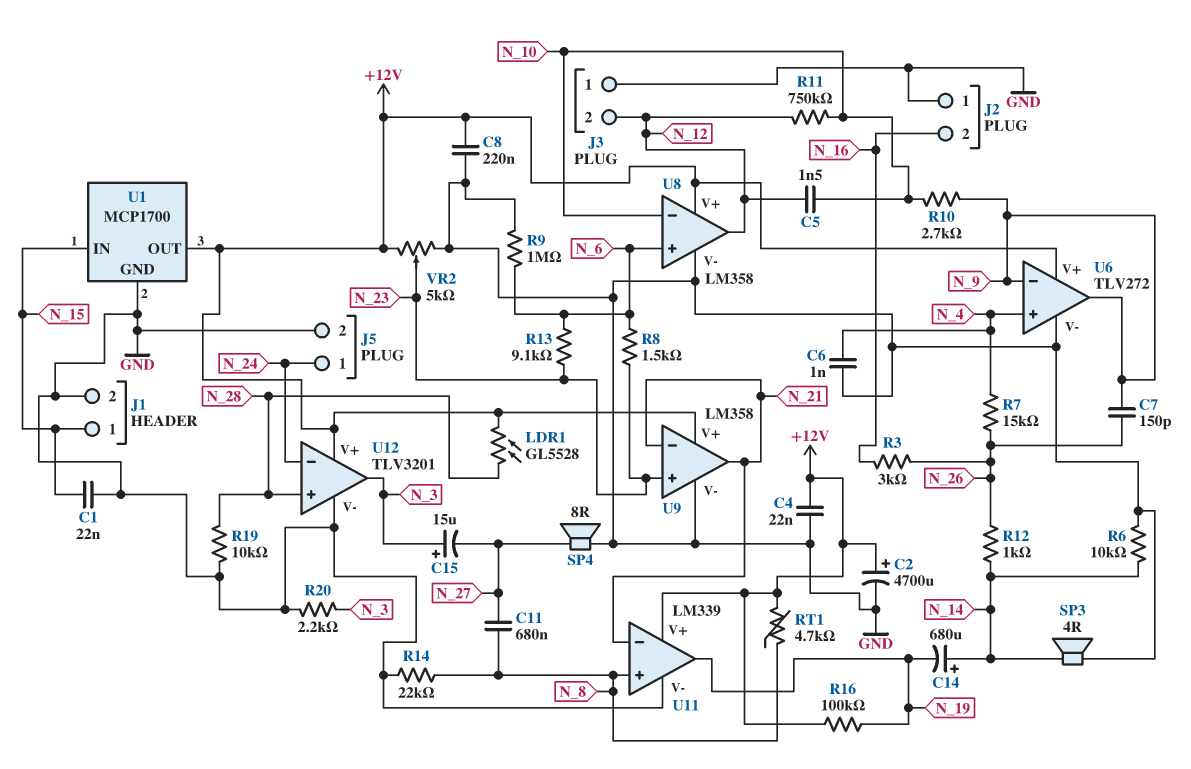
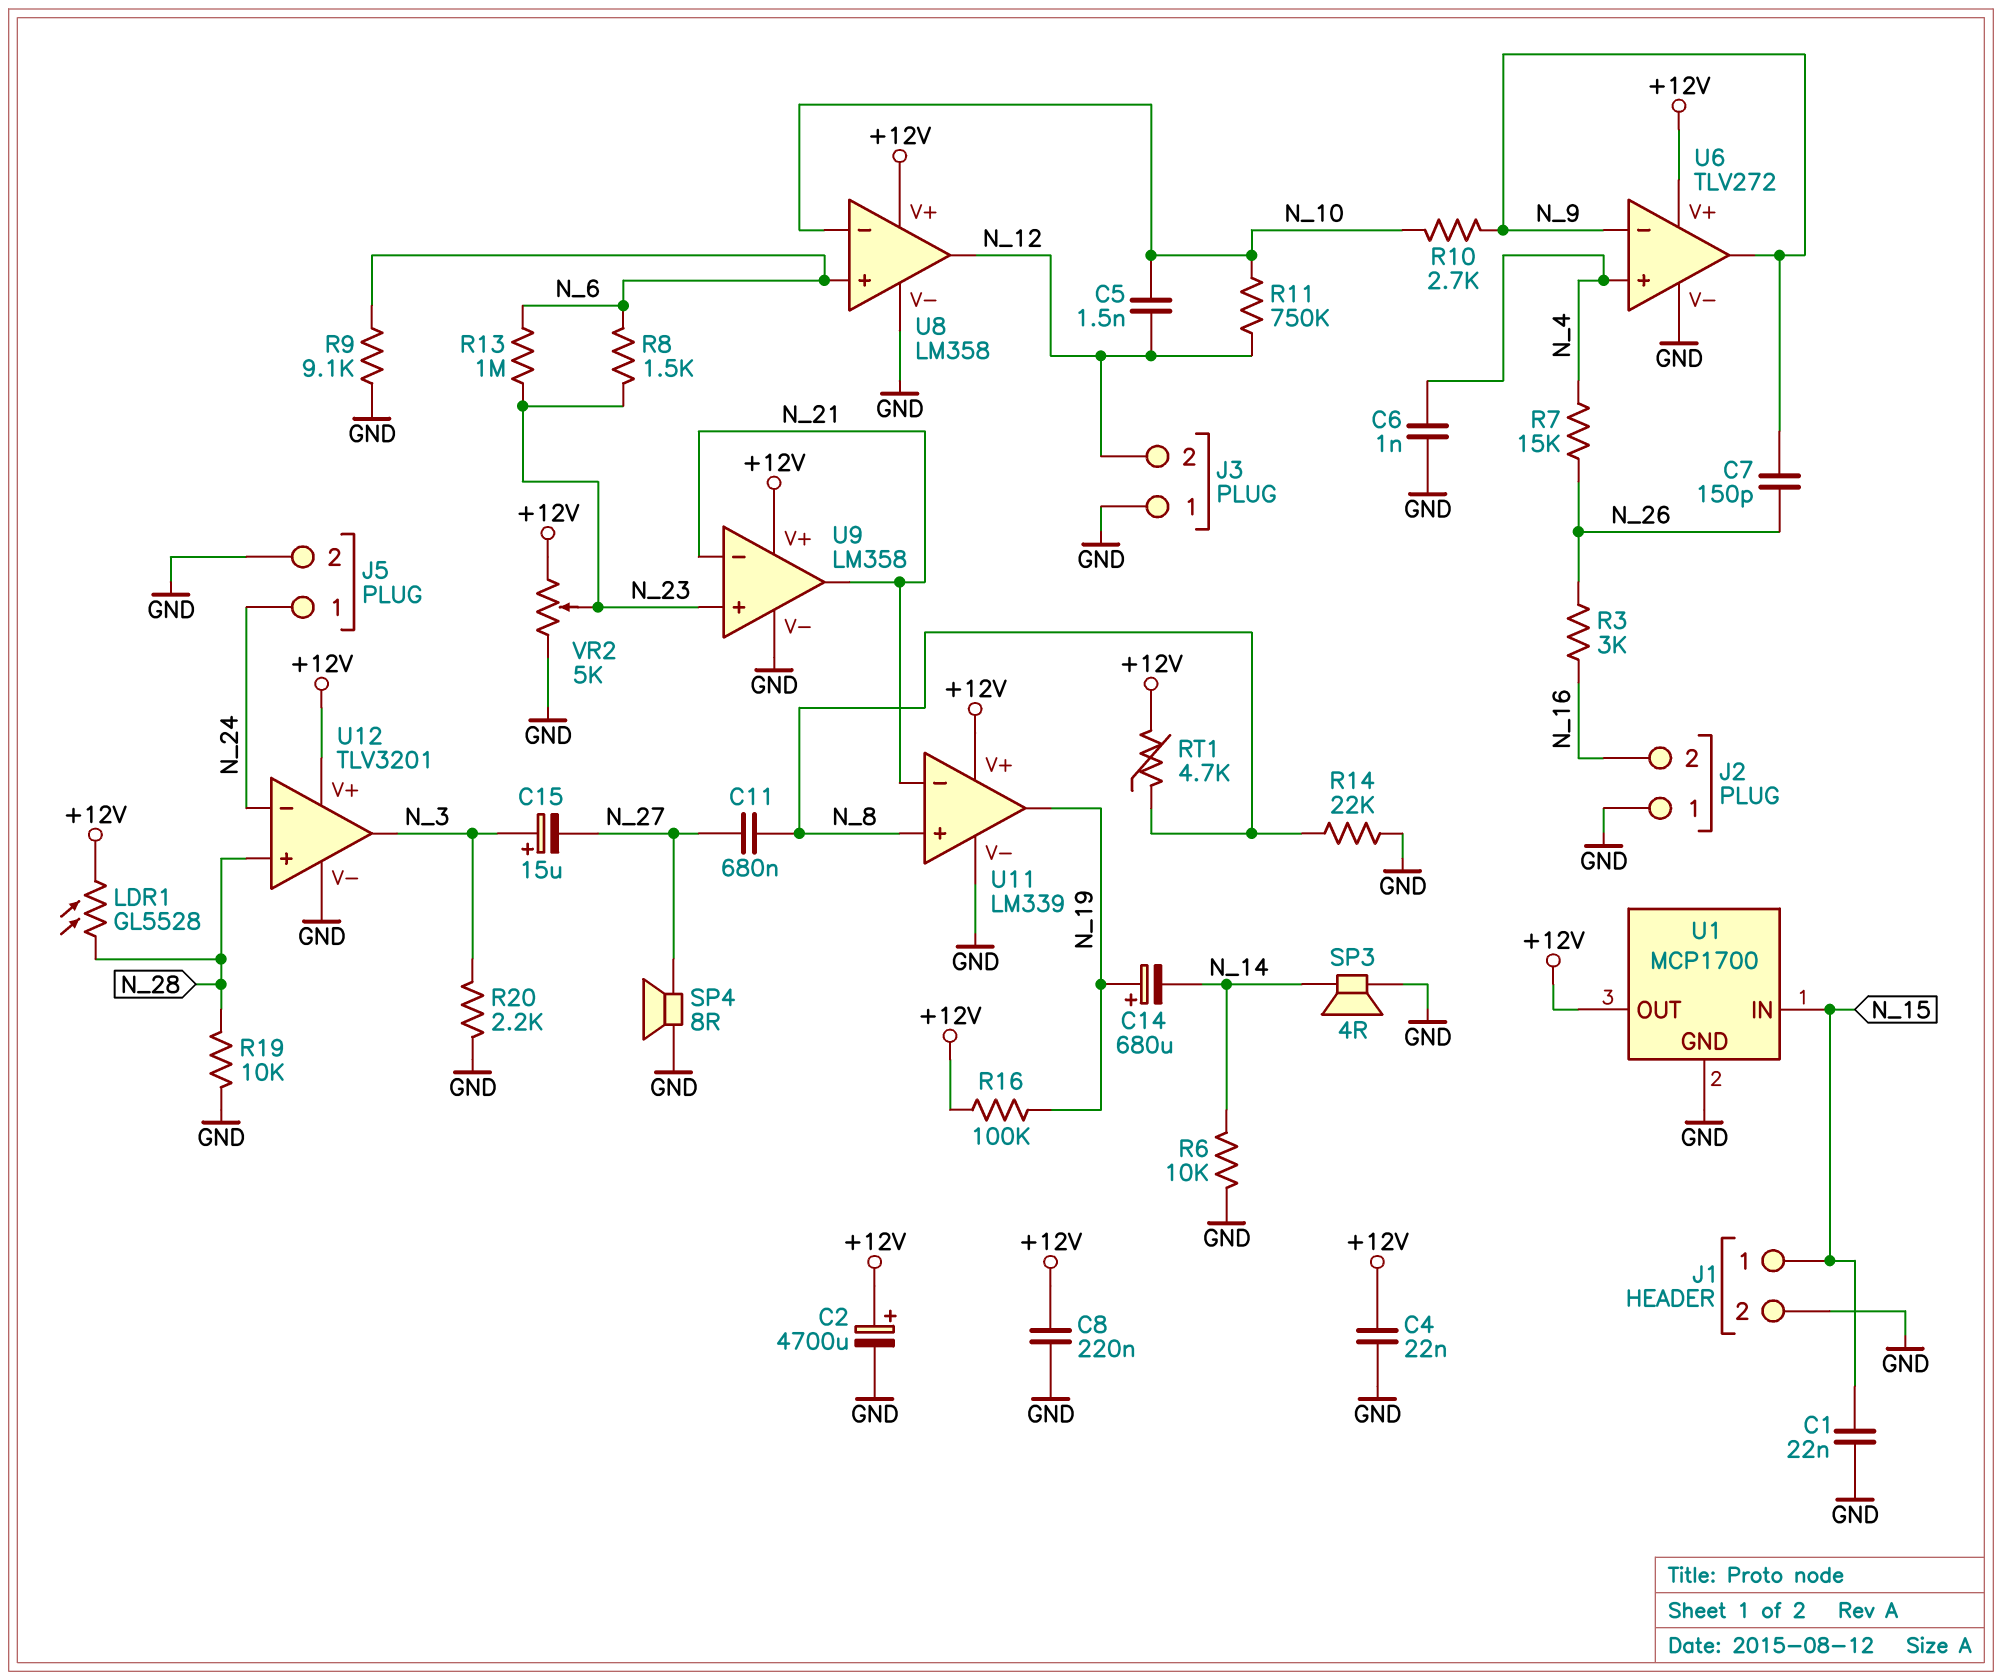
C14: 680uF (plus N_14, minus N_19) -> 680uF (plus N_19, minus N_14)
R9: 1M (GND, N_6) -> 9.1k (GND, N_6)
R12: 1k (N_14, N_26) -> none
R13: 9.1k (N_6, N_23) -> 1M (N_6, N_23)

